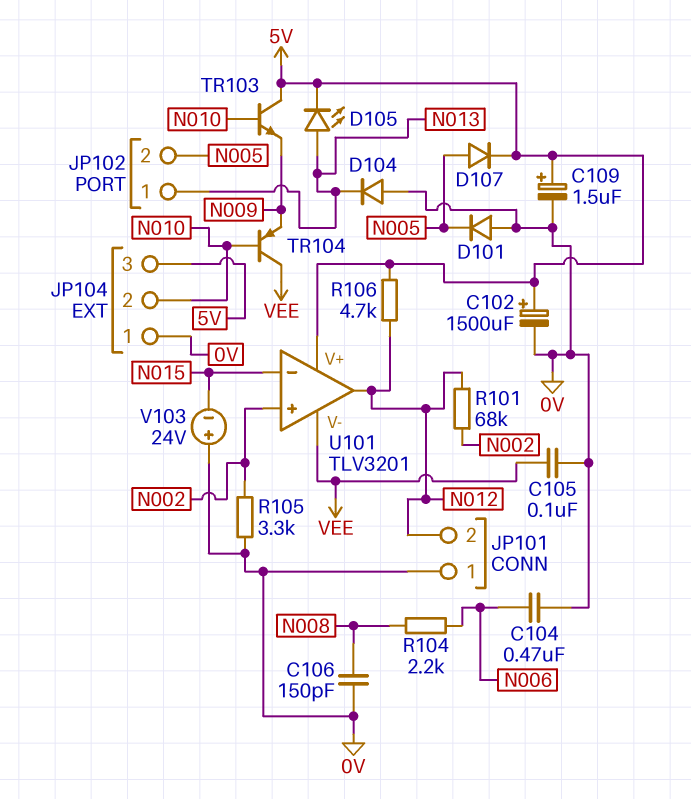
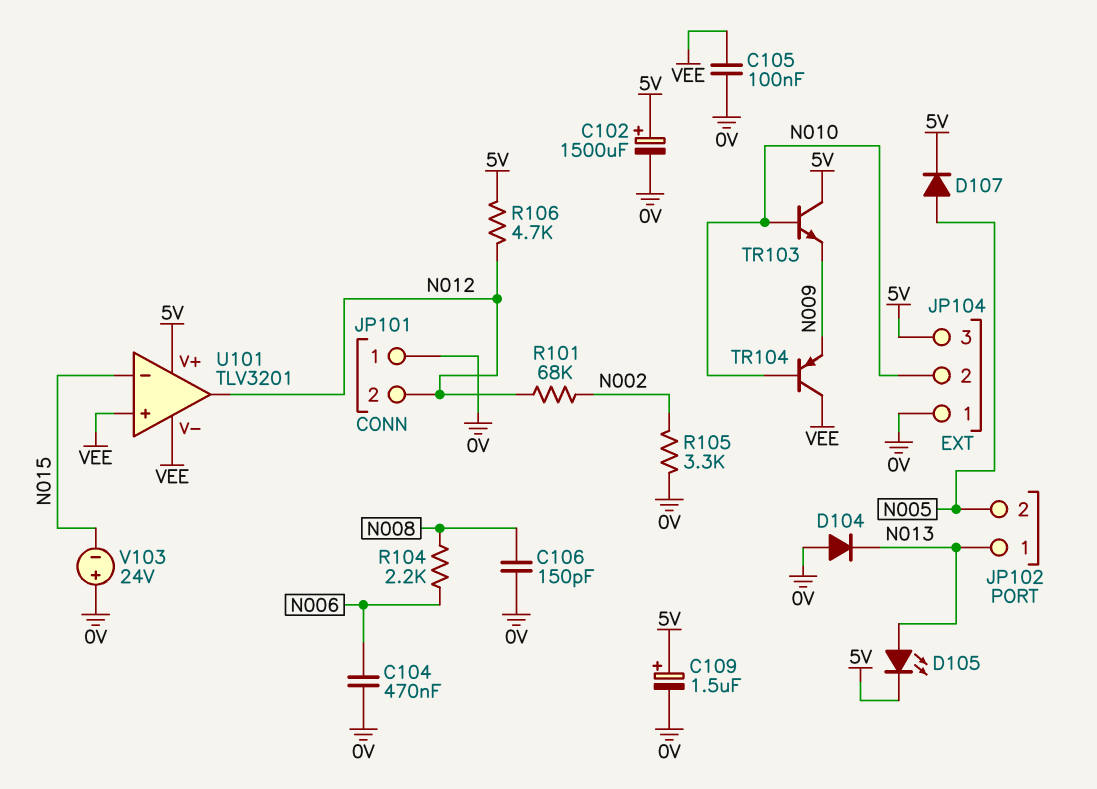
D101: diode (A 0V, K N005) -> none
U101 pin in+: N002 -> VEE

